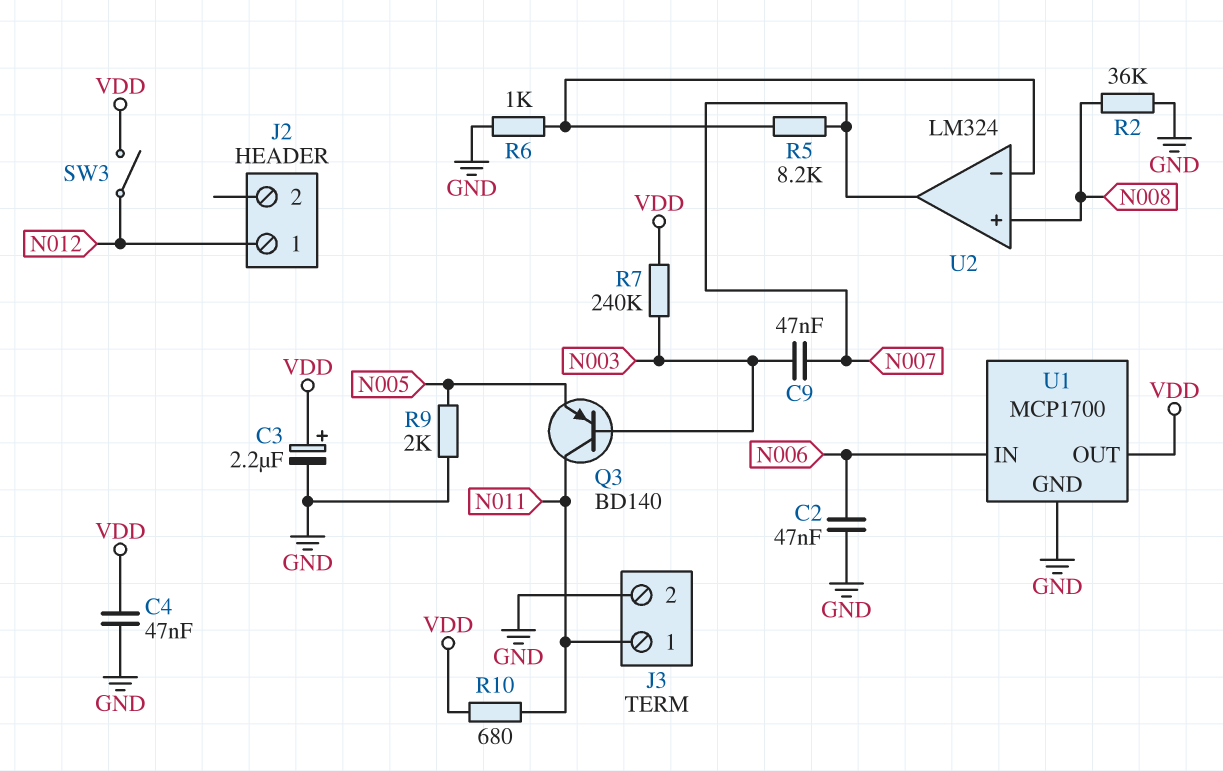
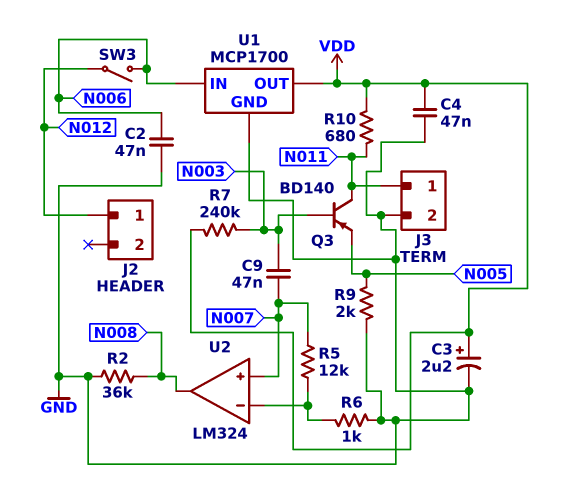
R5: 8.2k (N007, U2/in-) -> 12k (N007, U2/in-)
SW3: switch (N012, VDD) -> switch (N006, N012)
U2 pin in+: N008 -> N007
U2 pin out: N007 -> N008

